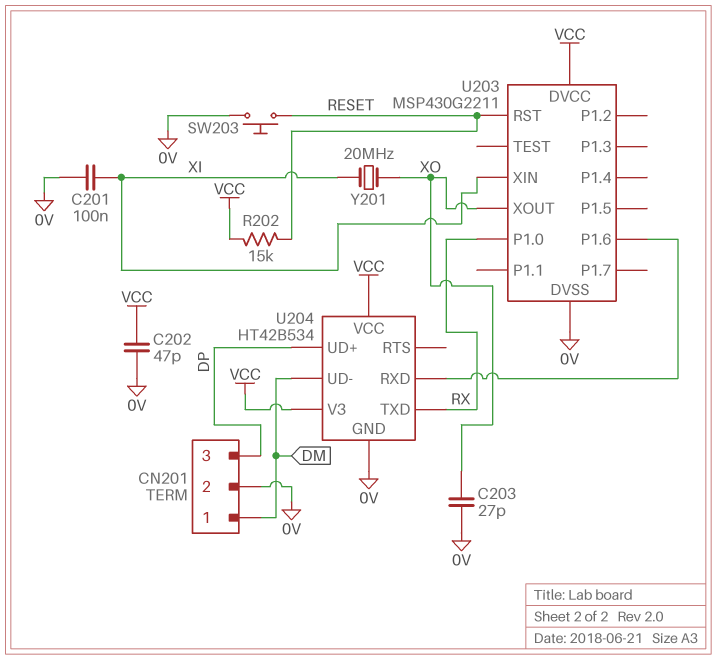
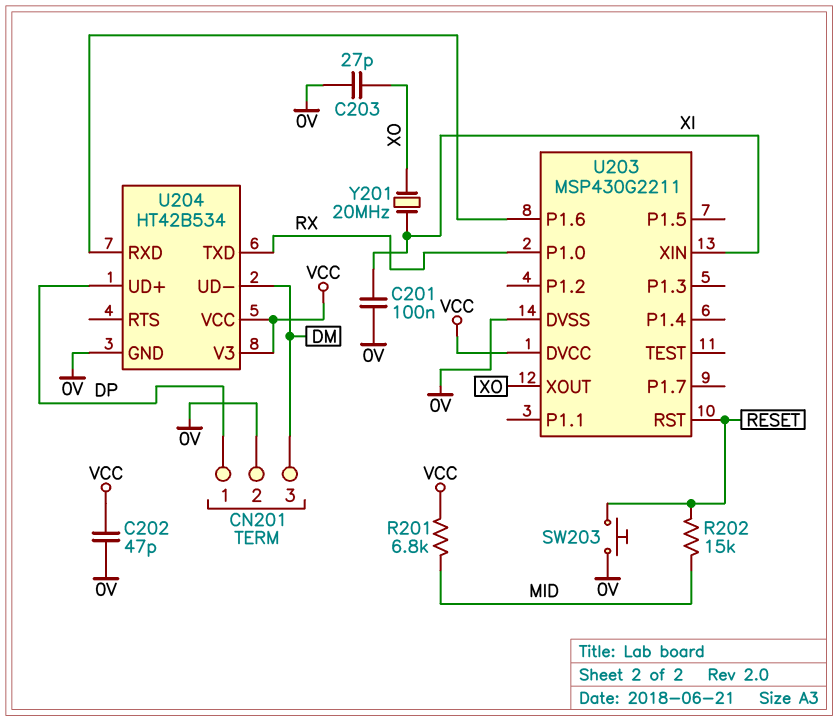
CN201 pin 1: DM -> DP
CN201 pin 3: DP -> DM
R201: none -> 6.8k (MID, VCC)
R202: 15k (RESET, VCC) -> 15k (MID, RESET)

